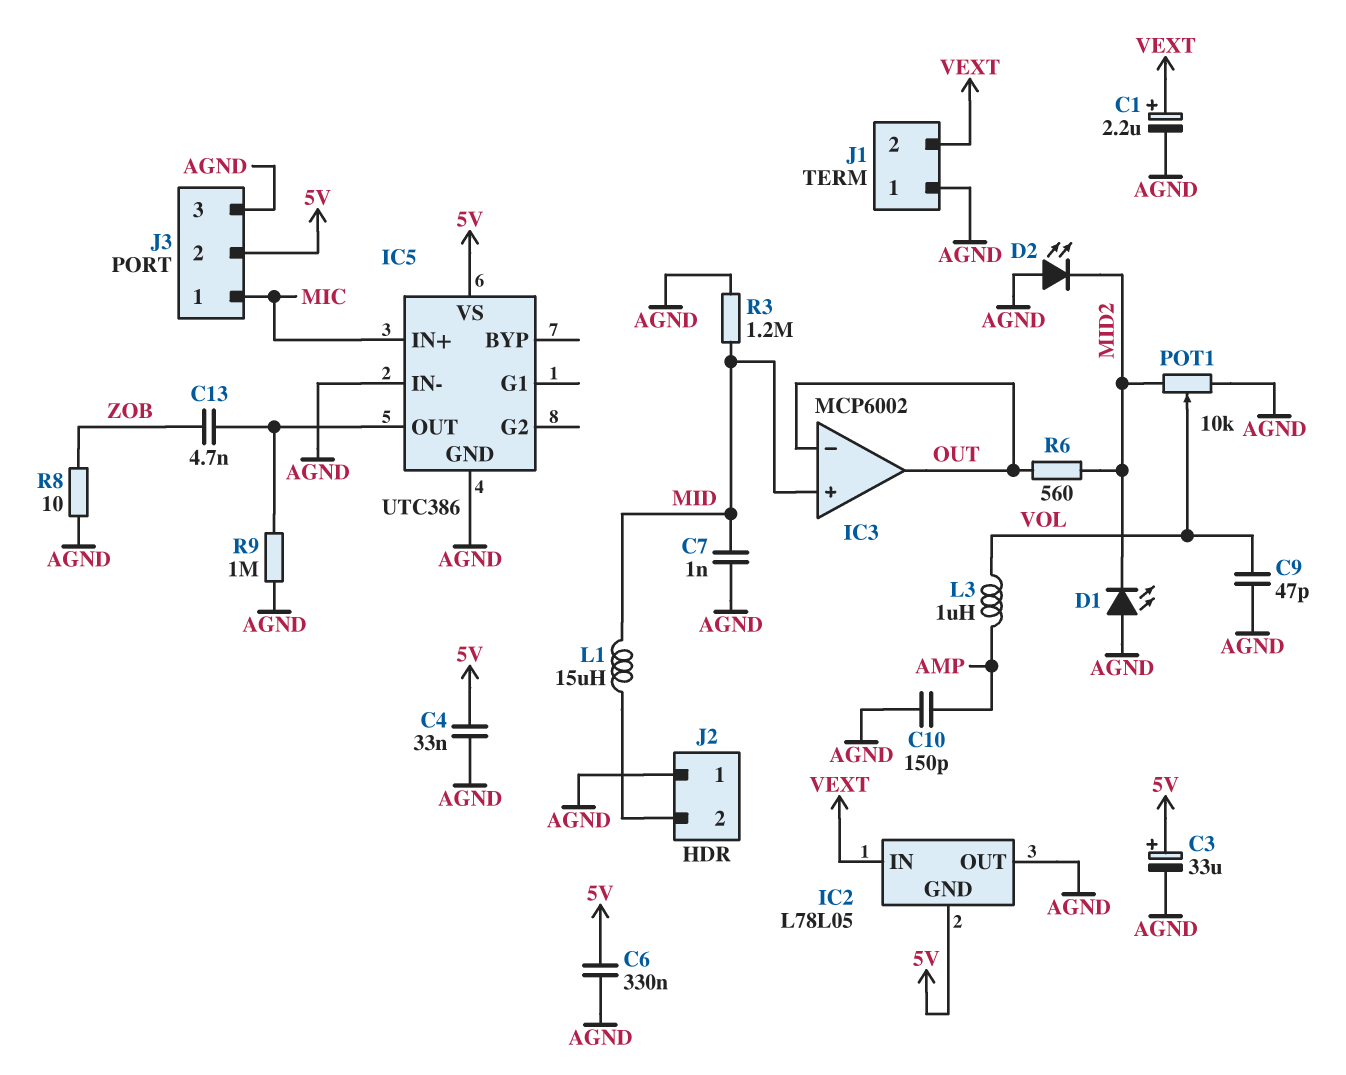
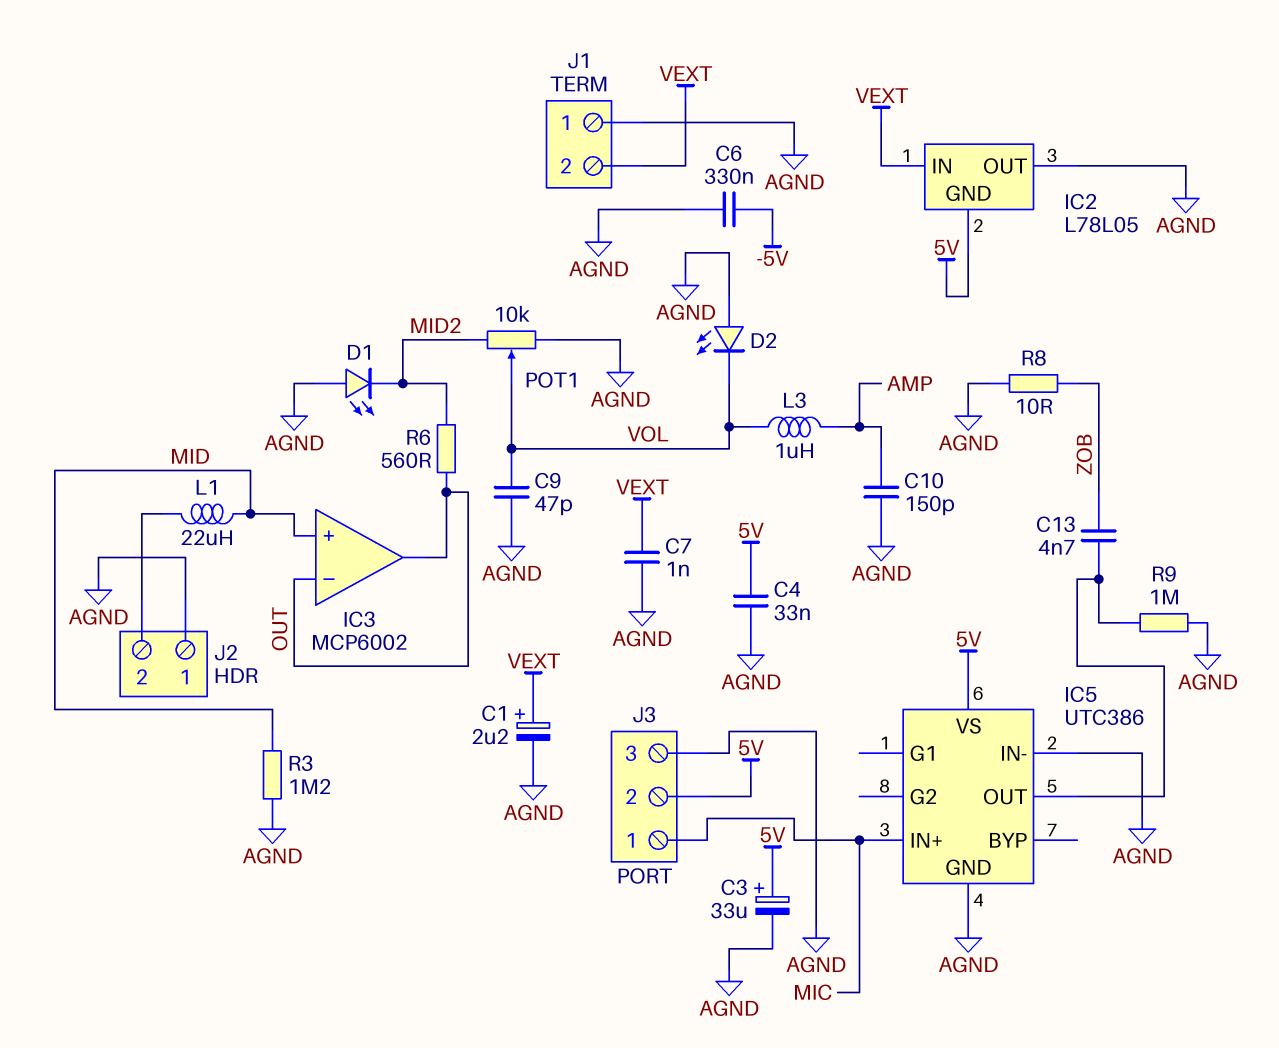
C6: 330nF (5V, AGND) -> 330nF (-5V, AGND)
C7: 1nF (AGND, MID) -> 1nF (AGND, VEXT)
D2: LED (A AGND, K MID2) -> LED (A AGND, K VOL)
L1: 15uH (J2/2, MID) -> 22uH (J2/2, MID)

